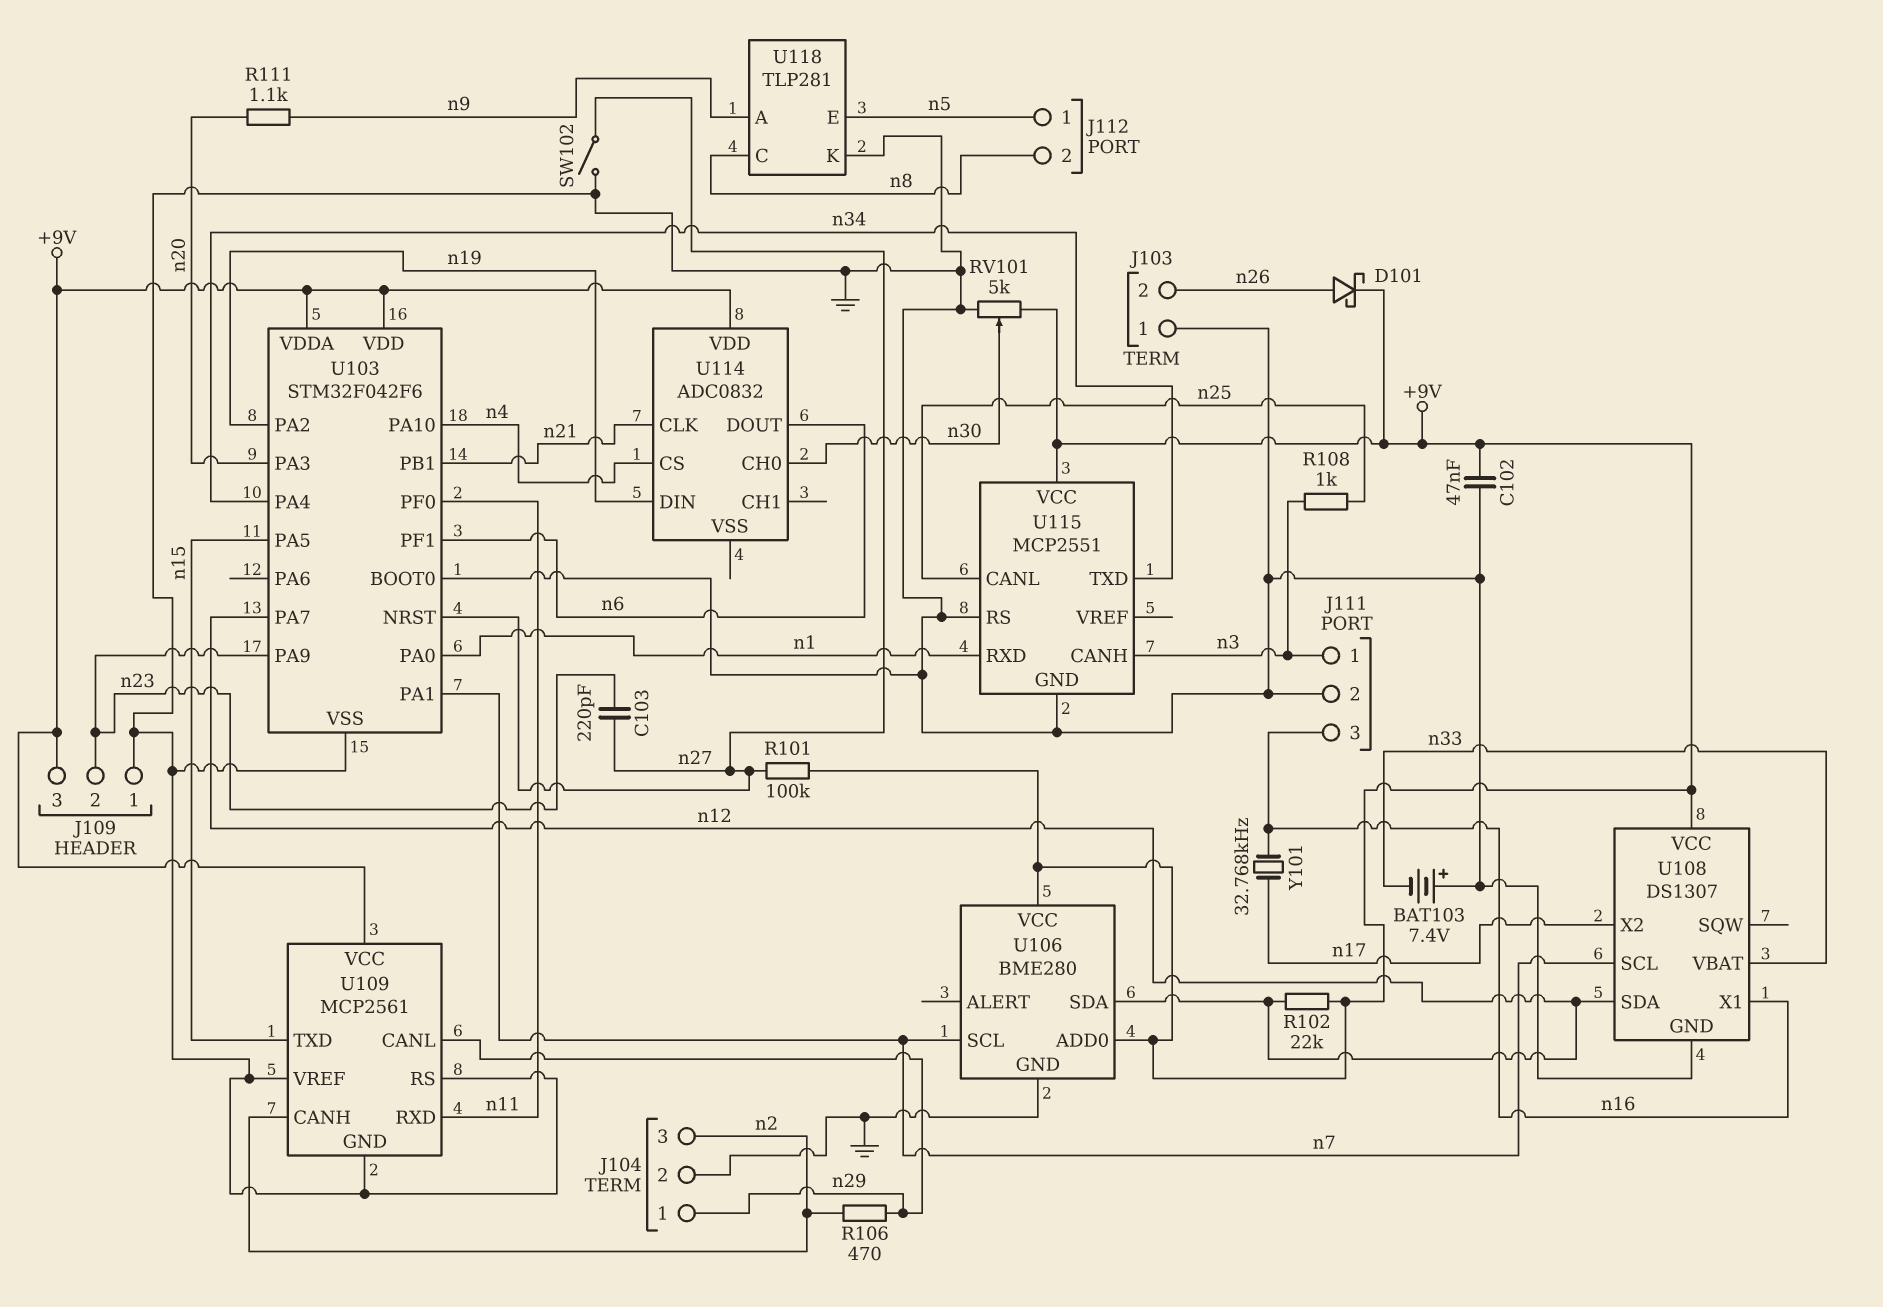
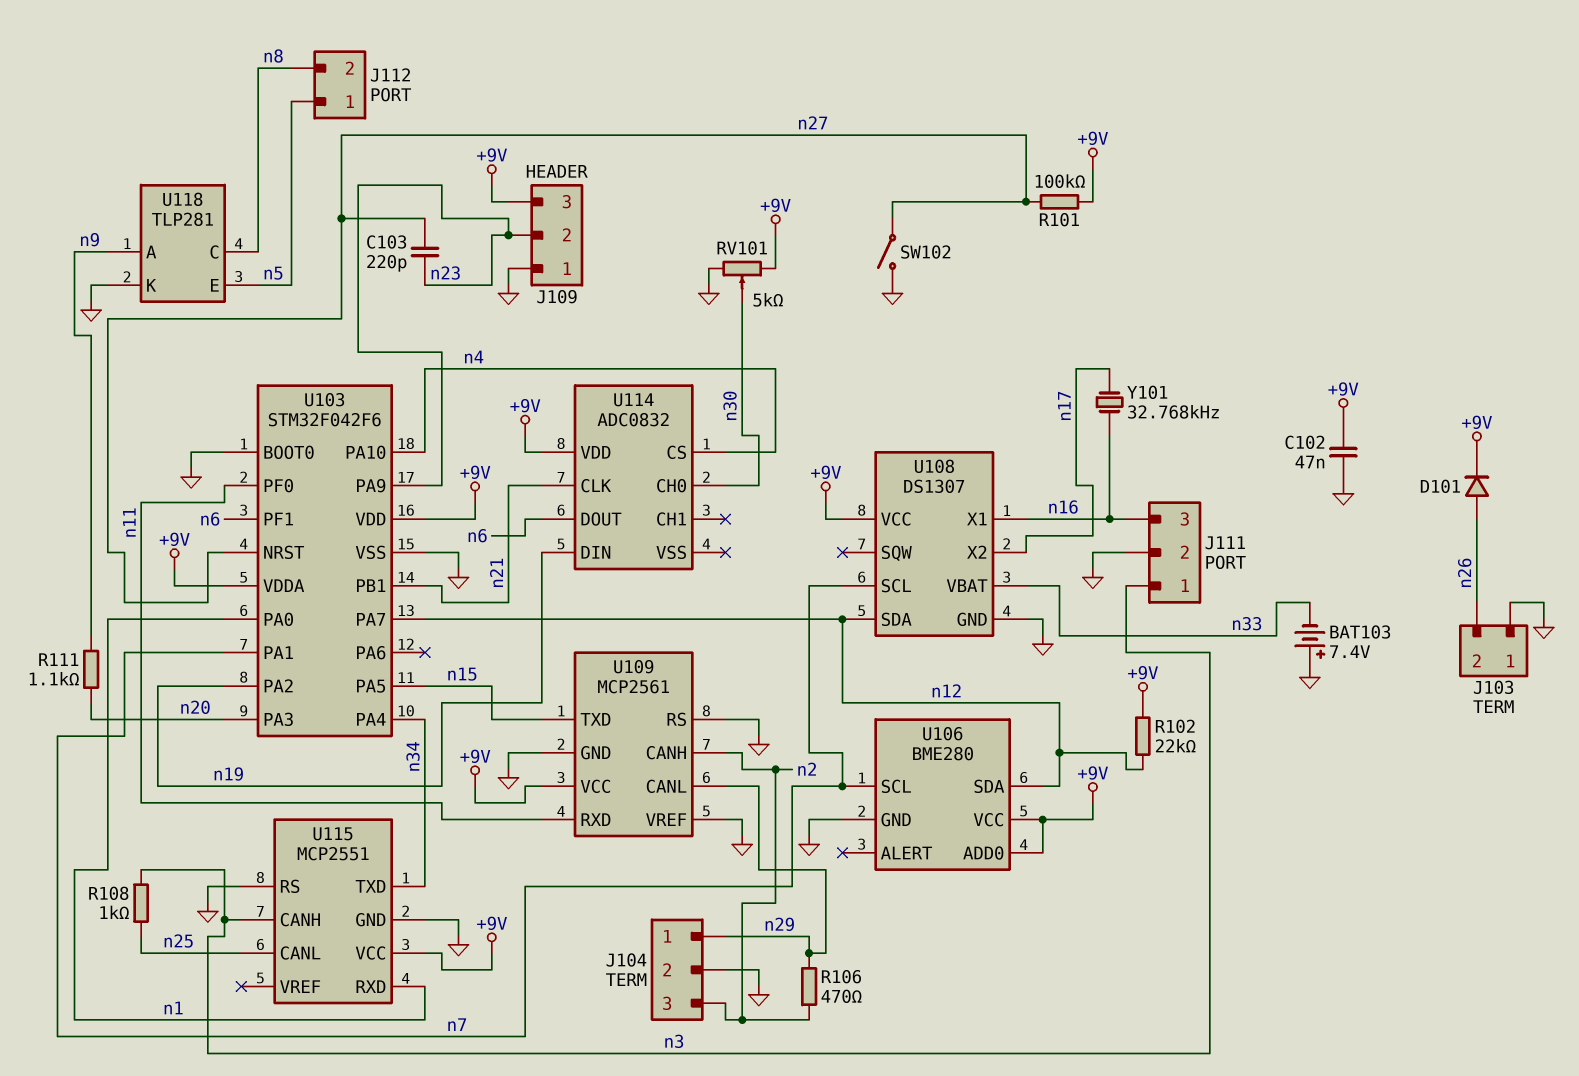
D101: schottky (A n26, K +9V) -> diode (A n26, K +9V)

